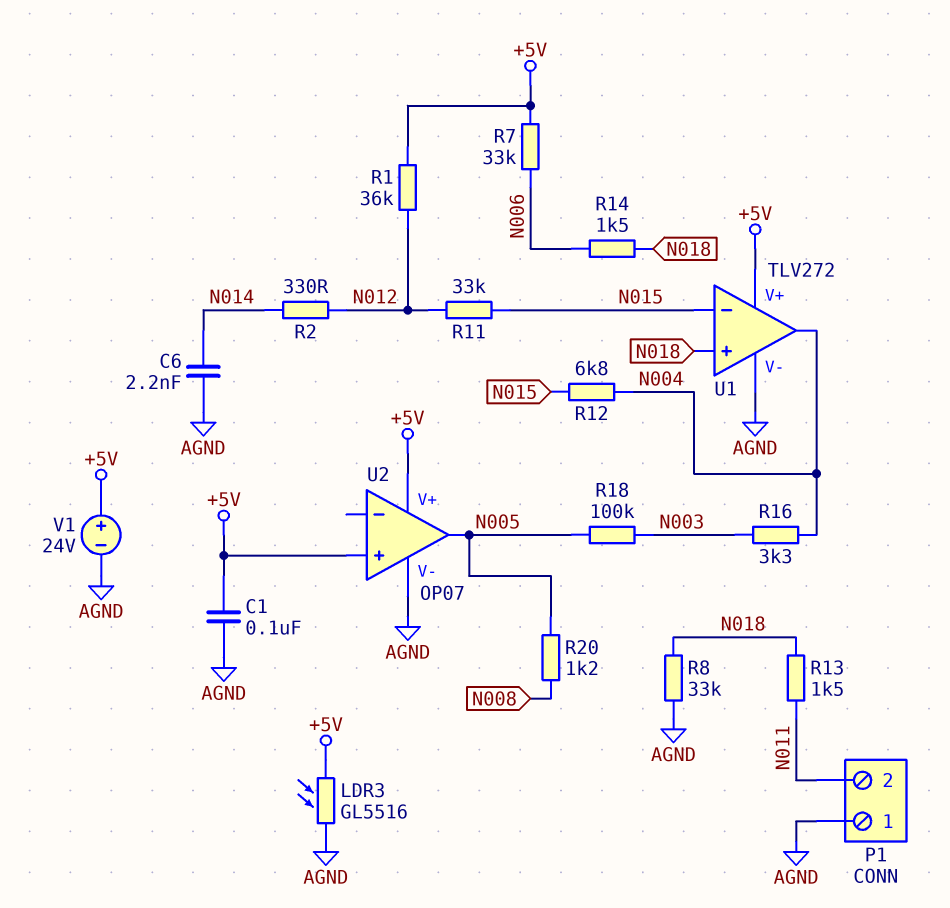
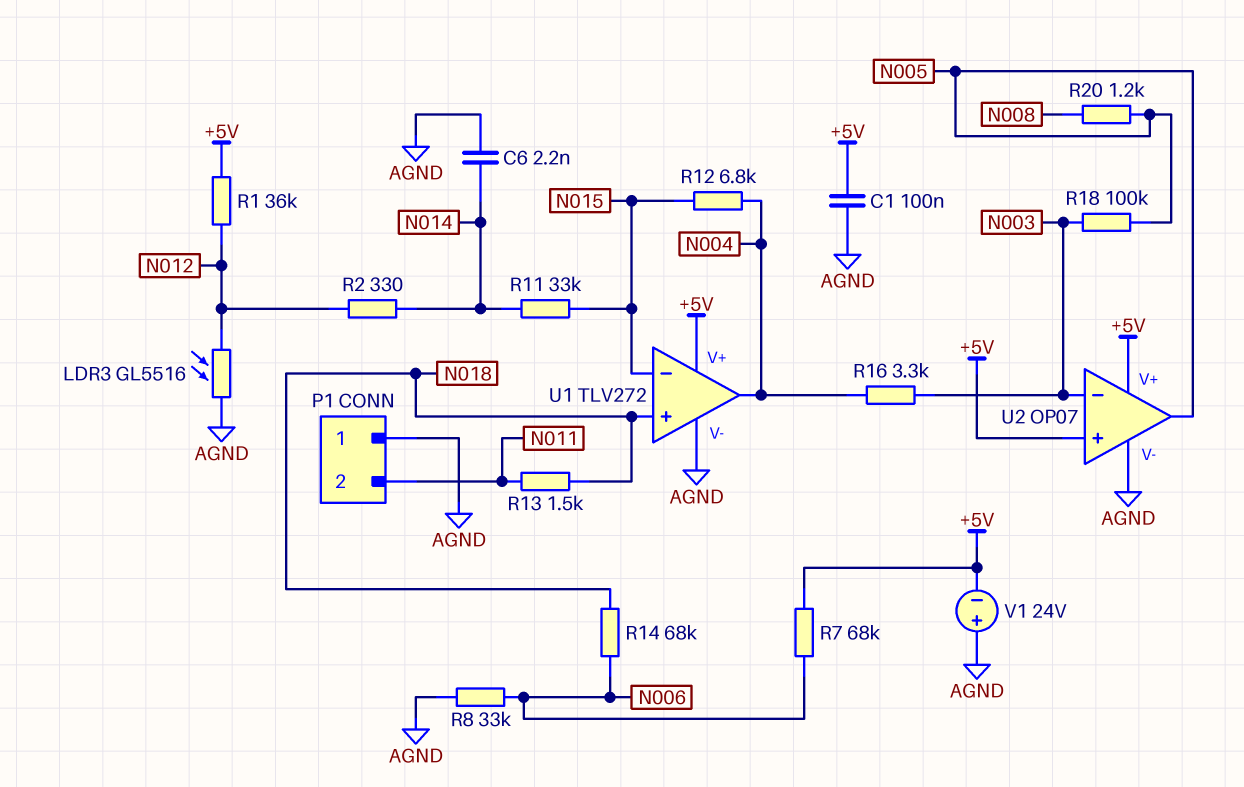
LDR3: GL5516 (+5V, AGND) -> GL5516 (AGND, N012)
R7: 33k (+5V, N006) -> 68k (+5V, N006)
R8: 33k (AGND, N018) -> 33k (AGND, N006)
R11: 33k (N012, N015) -> 33k (N014, N015)
R14: 1.5k (N006, N018) -> 68k (N006, N018)
U2 pin in-: none -> N003
V1: 24V (plus +5V, minus AGND) -> 24V (plus AGND, minus +5V)

